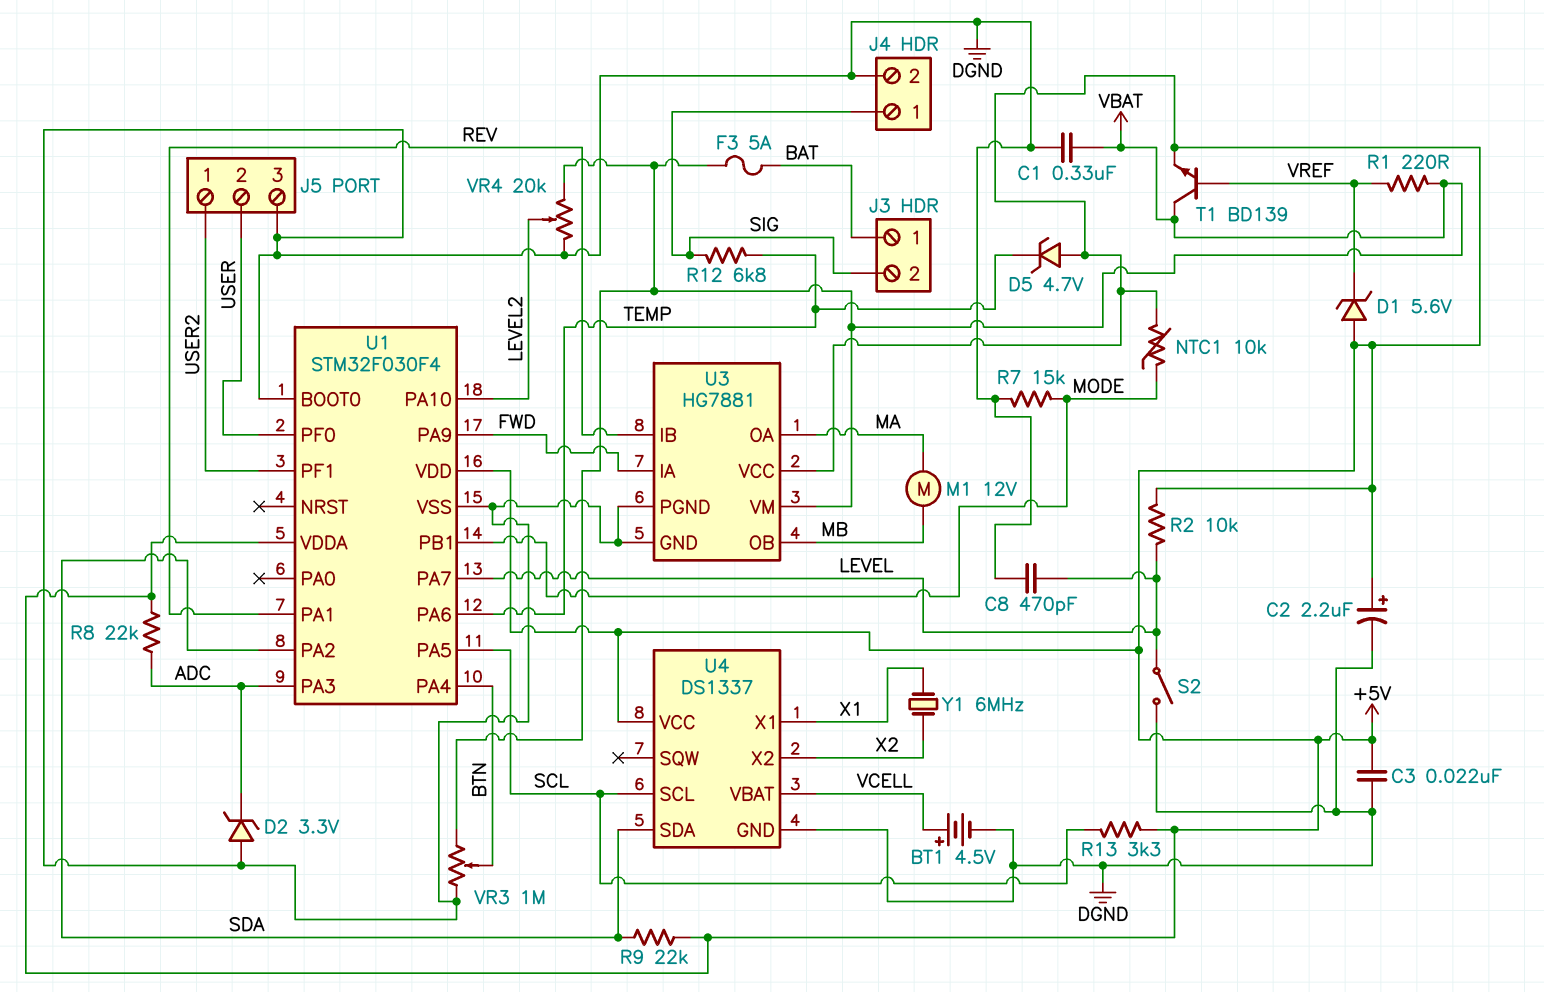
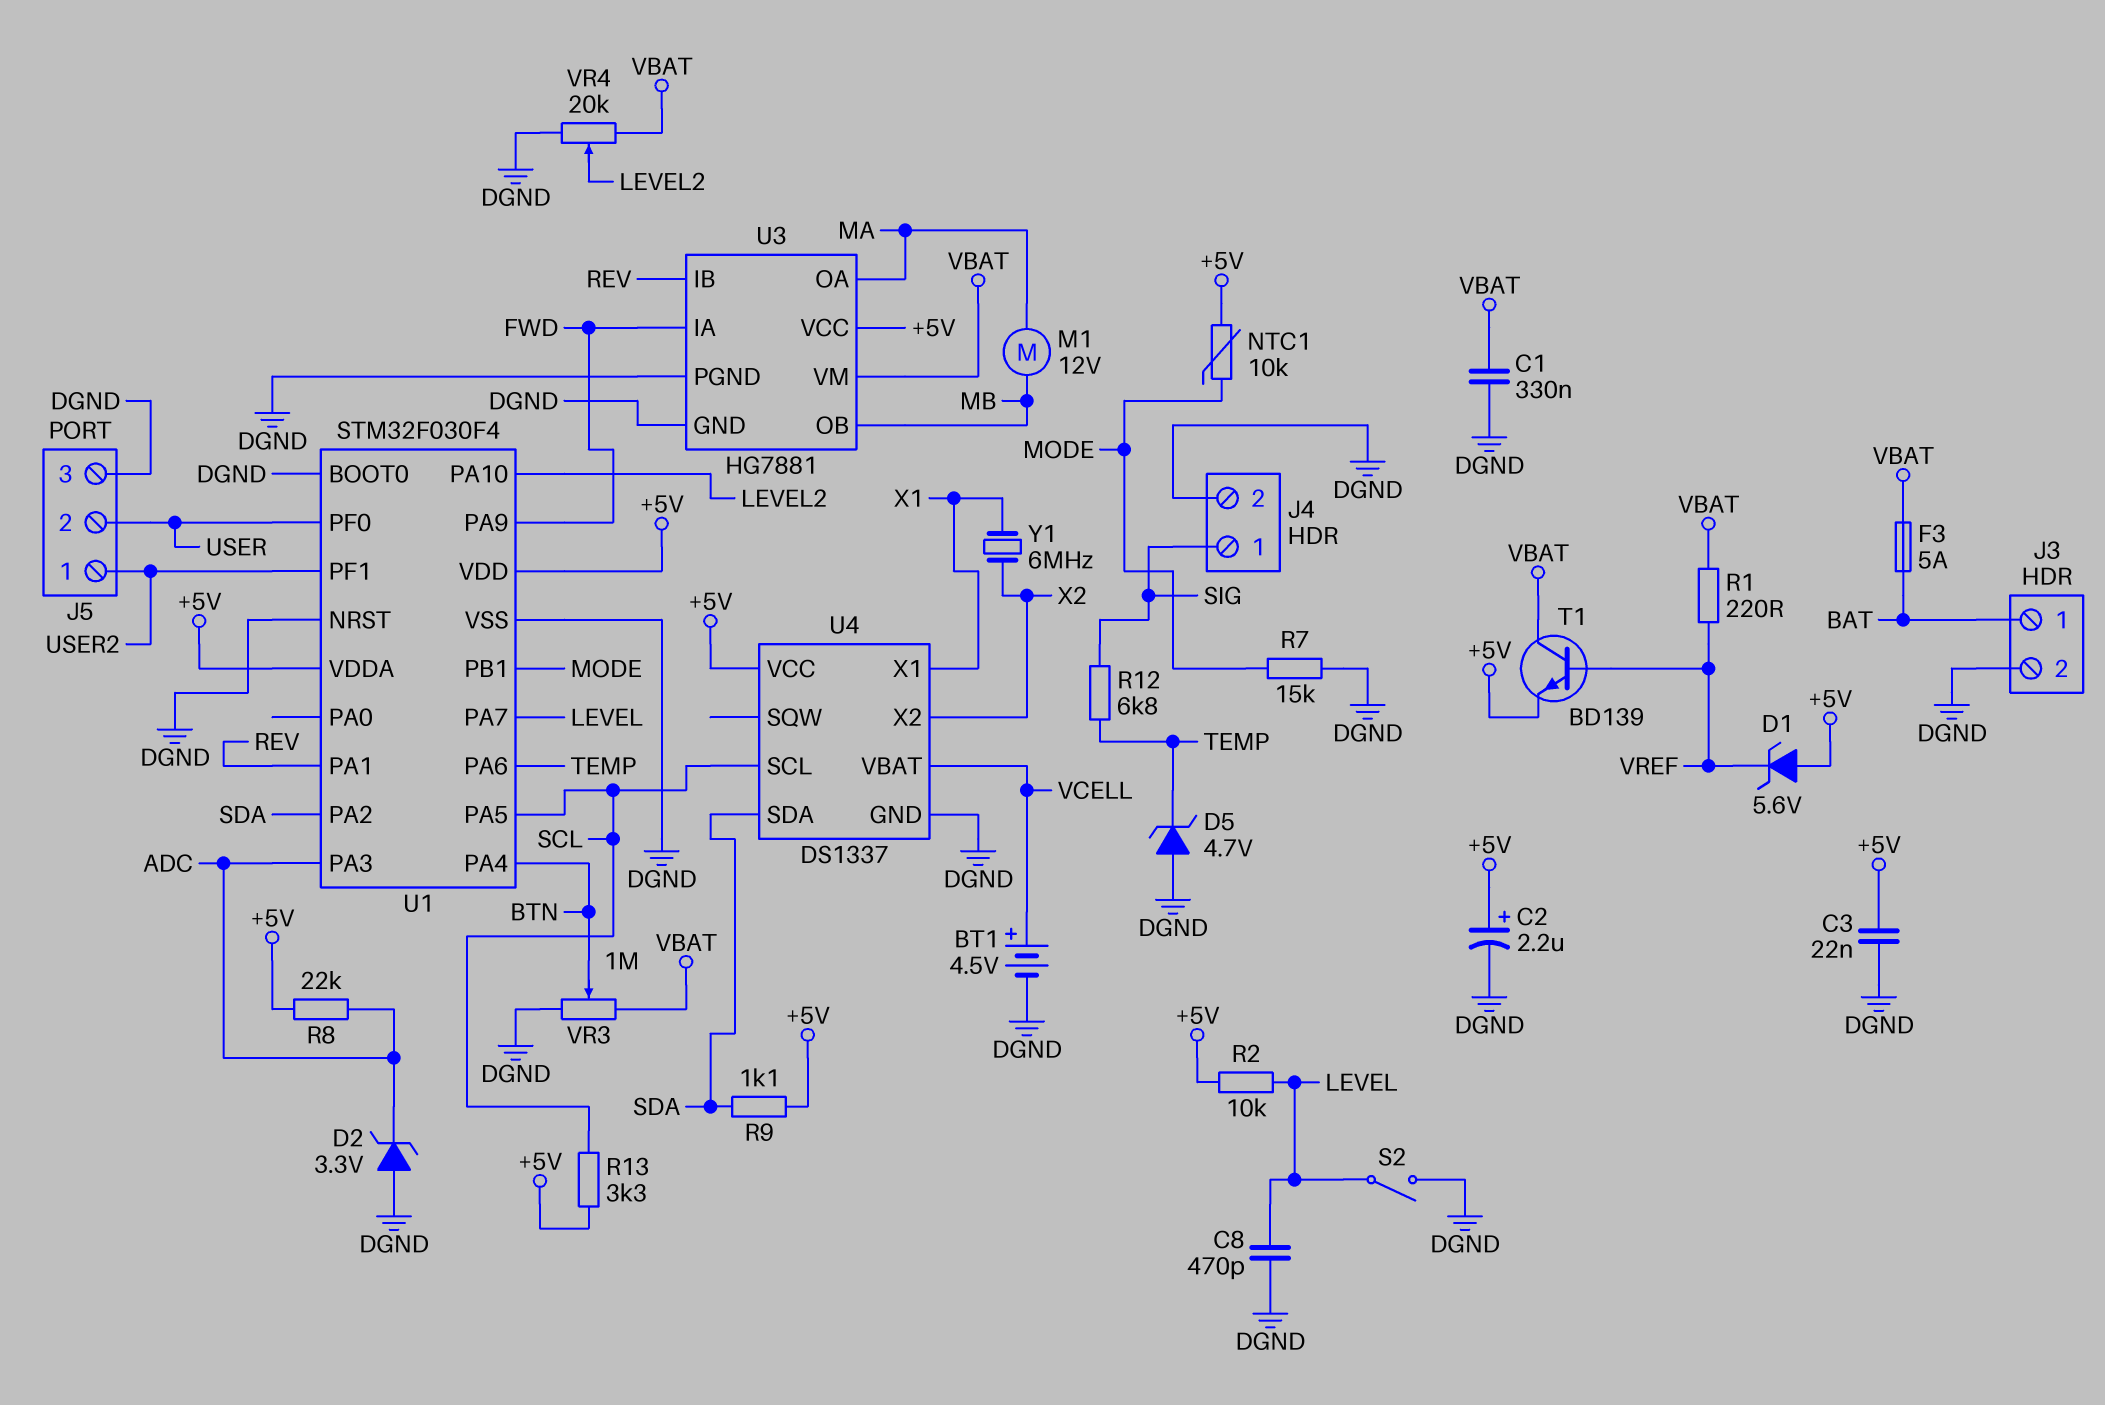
D5: zener 4.7V (A +5V, K TEMP) -> zener 4.7V (A DGND, K TEMP)
J3 pin 2: SIG -> DGND
R9: 22k (+5V, SDA) -> 1.1k (+5V, SDA)
U1 pin NRST: none -> DGND

